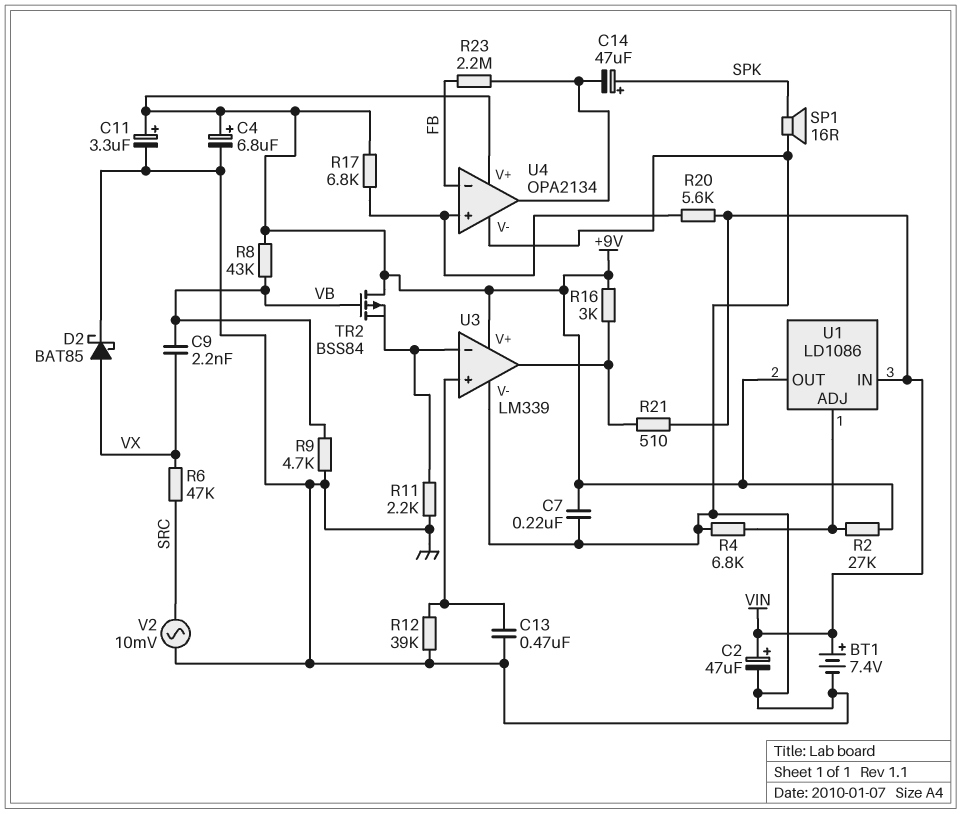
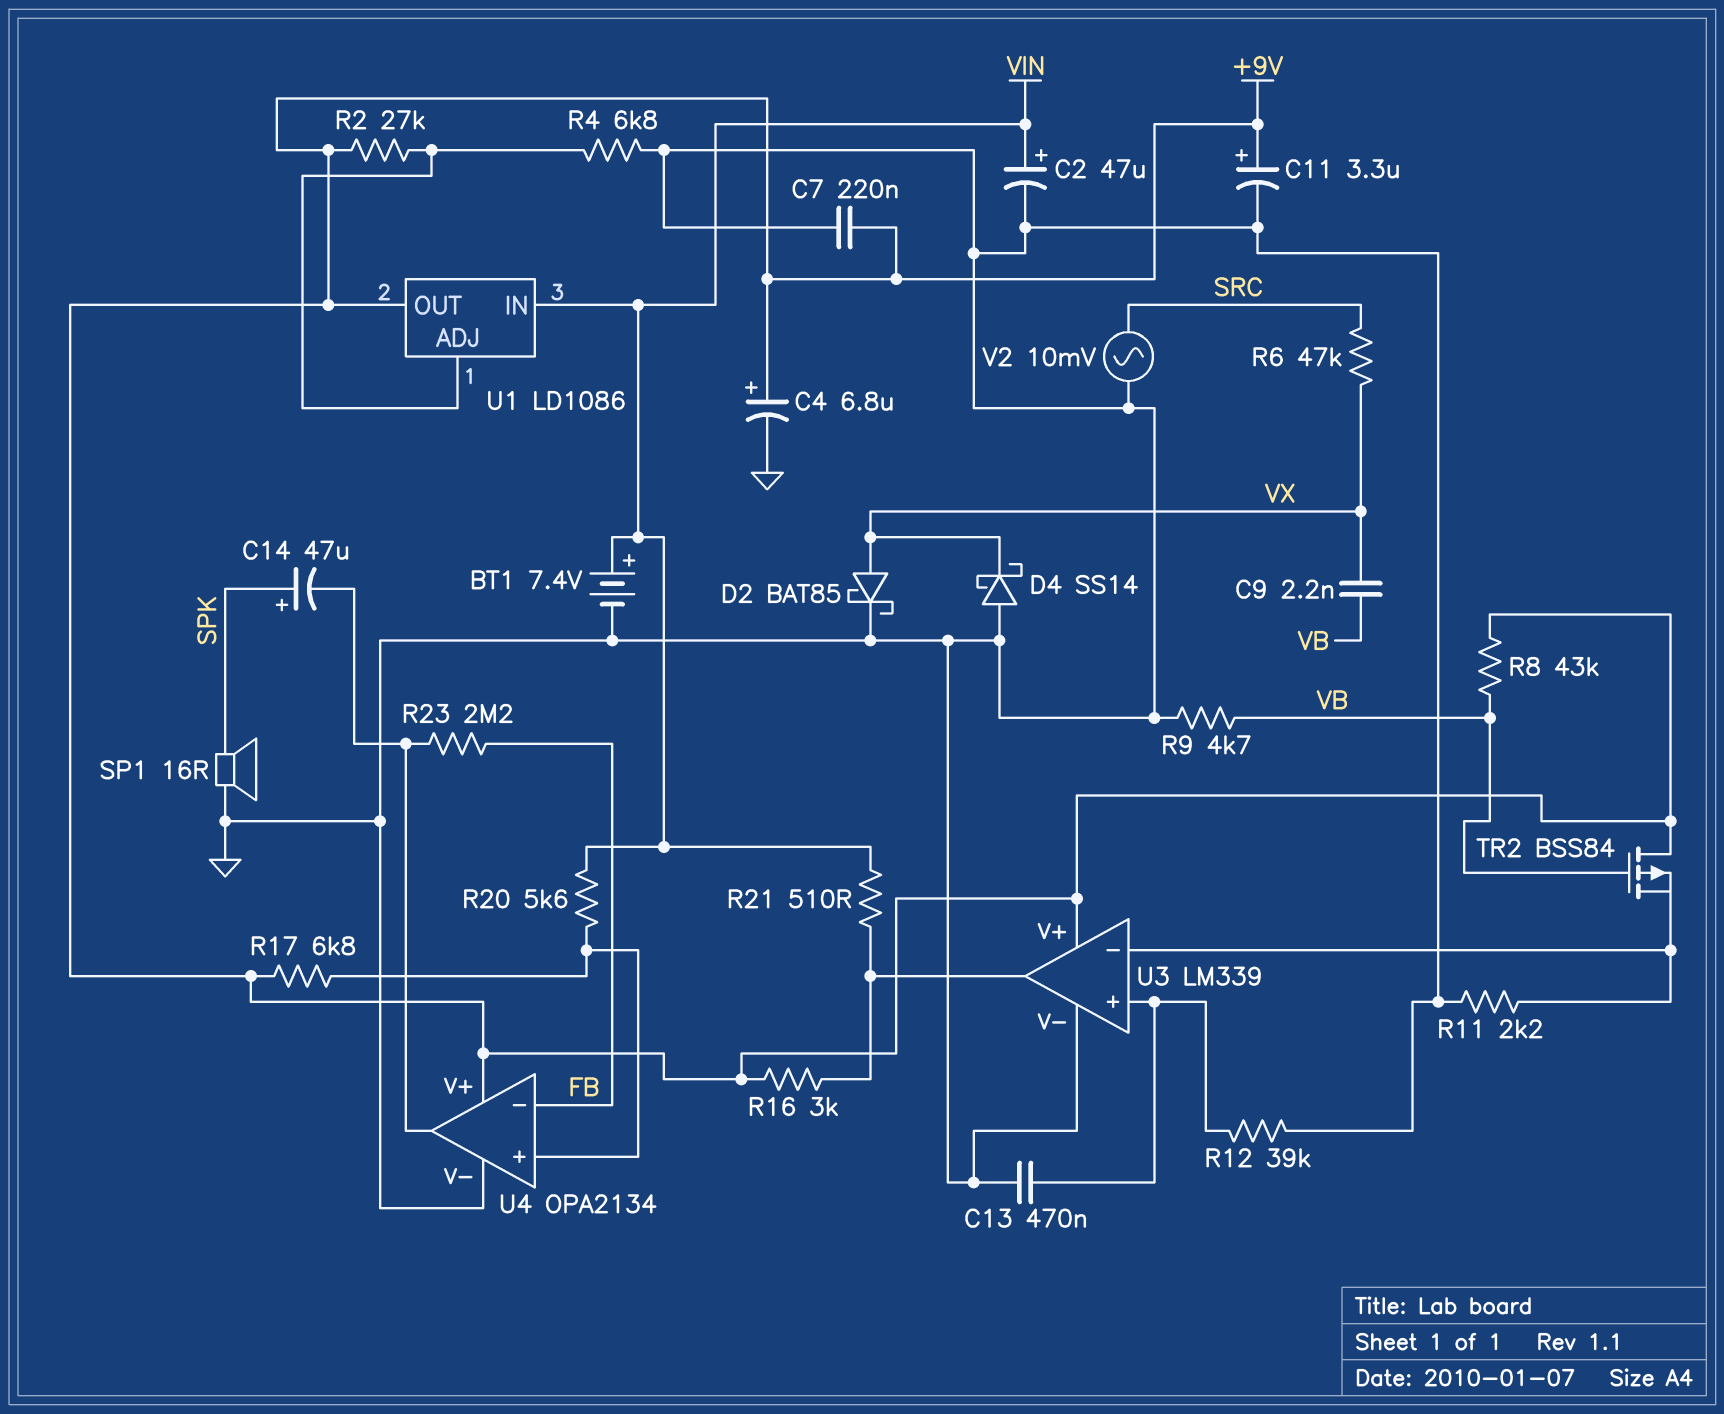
D4: none -> schottky SS14 (A GND, K VX)

